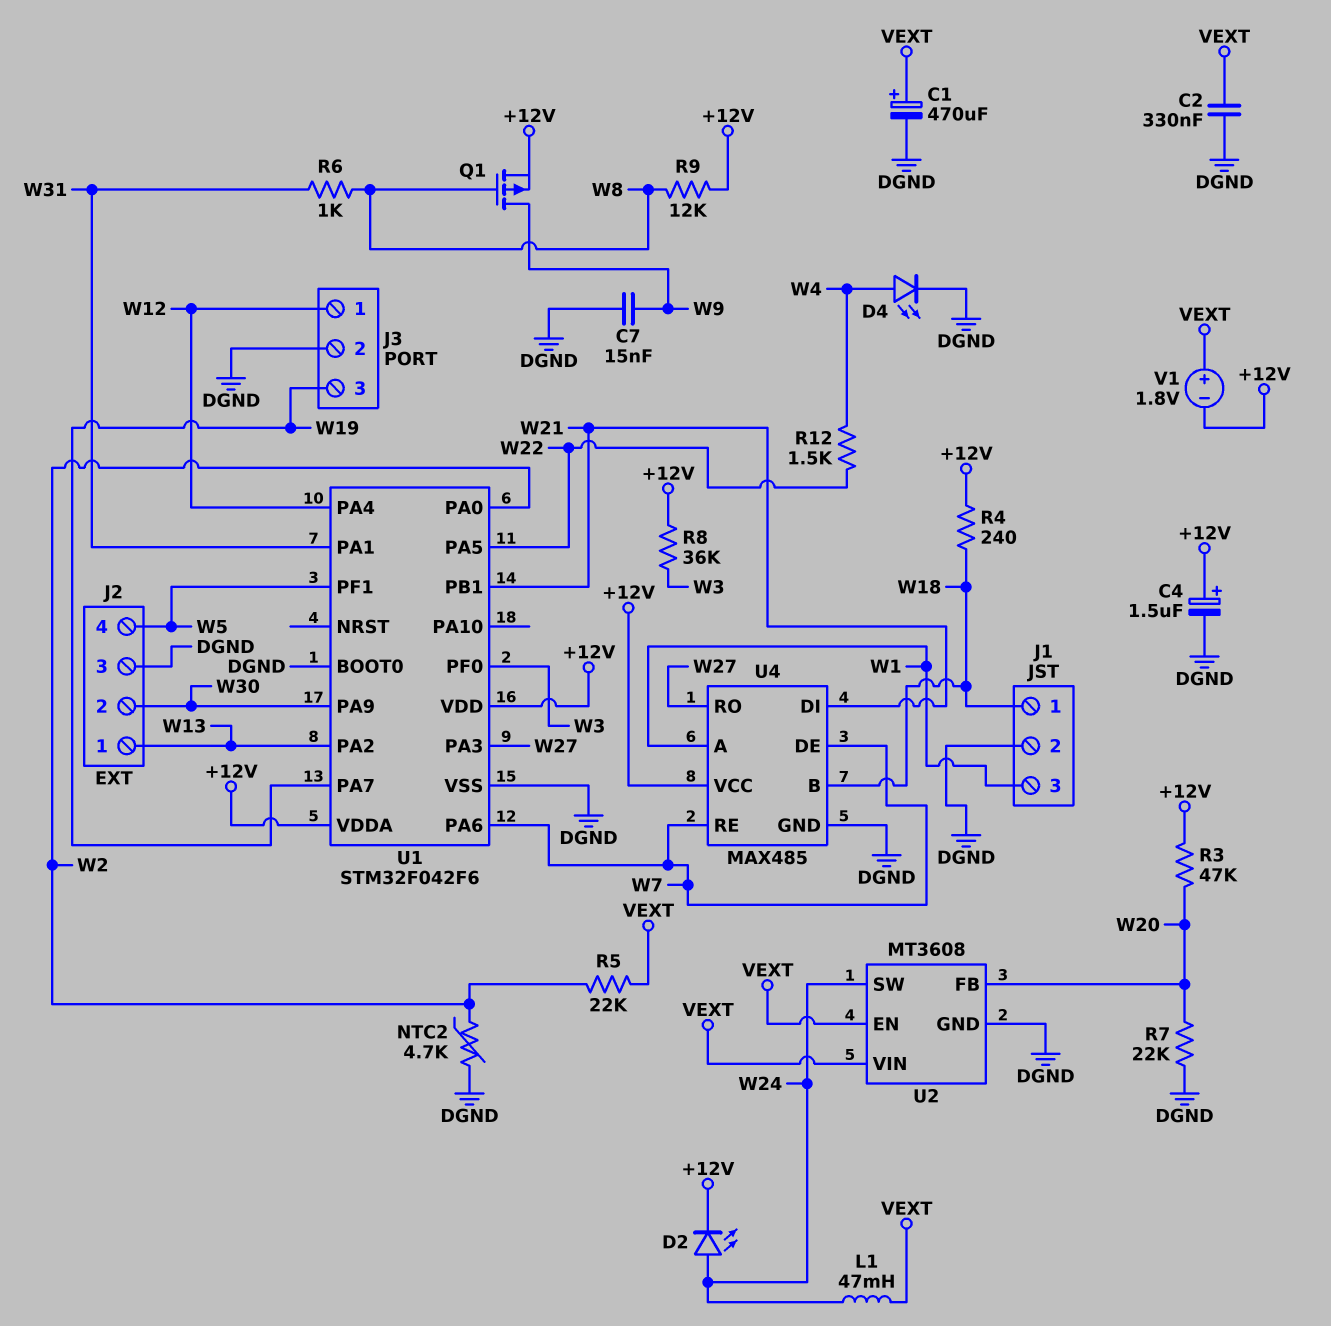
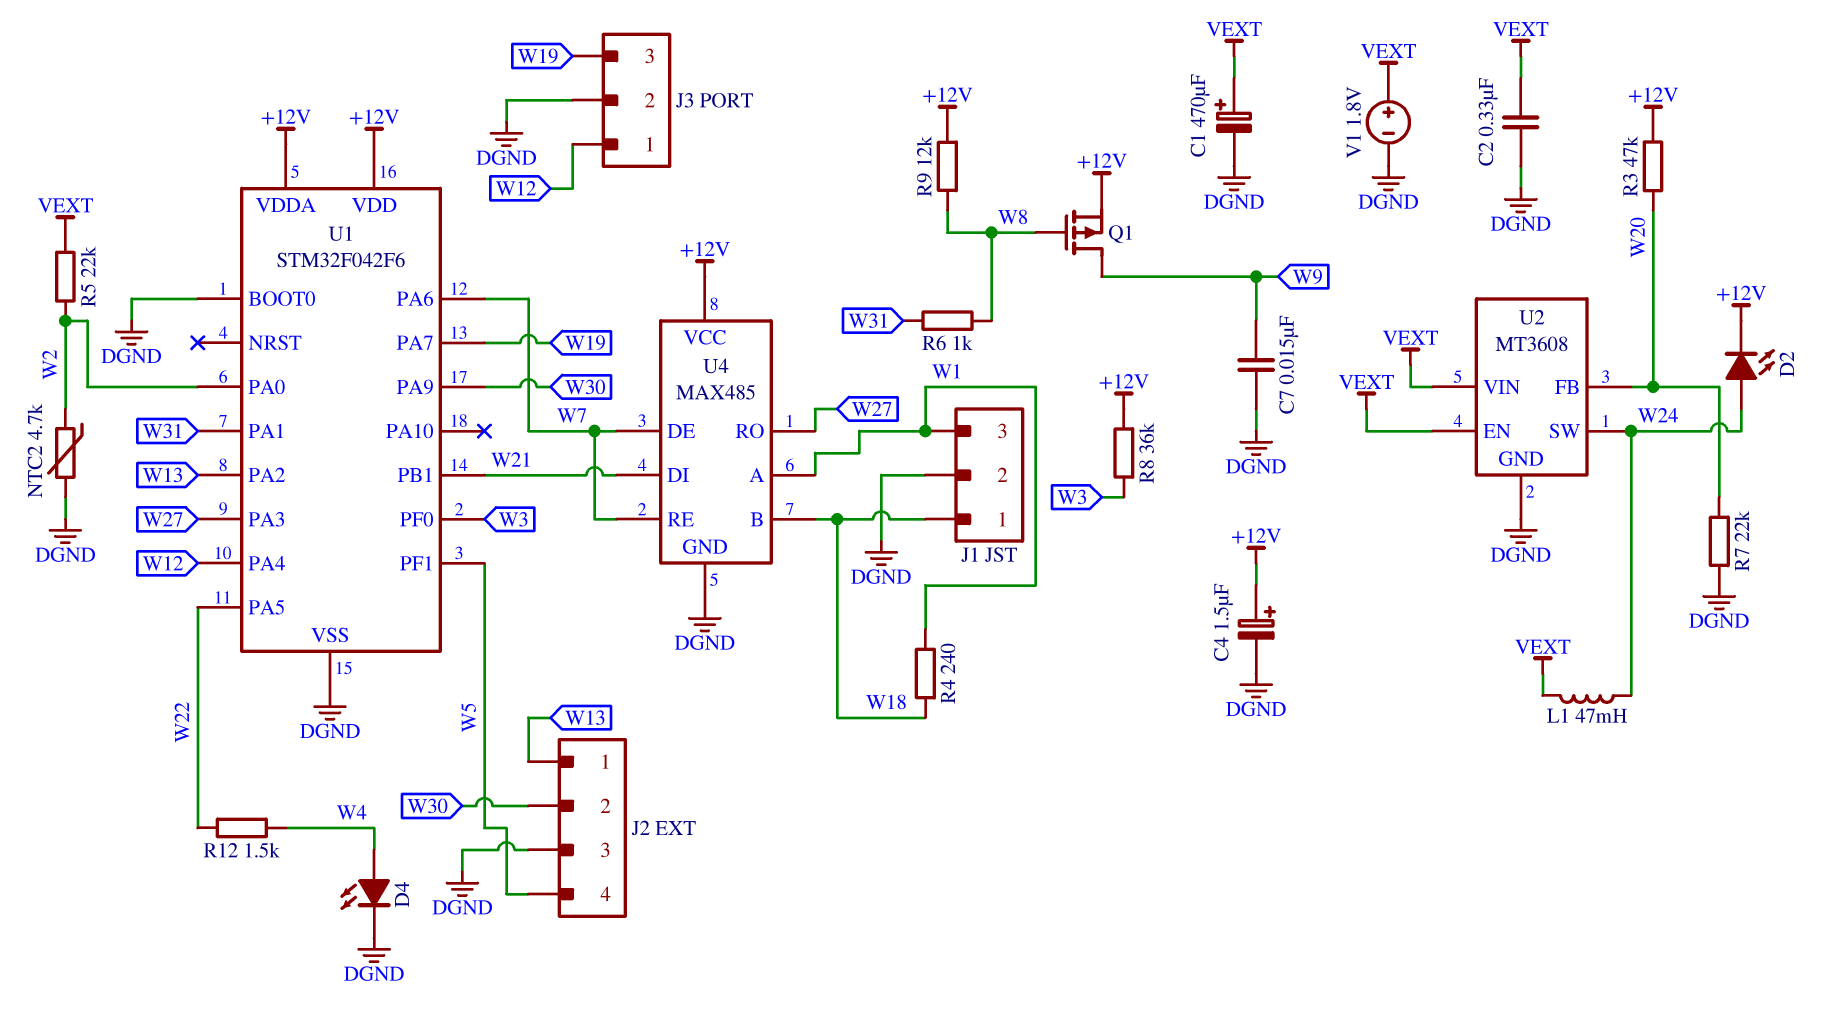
R4: 240 (+12V, W18) -> 240 (W1, W18)
V1: 1.8V (plus VEXT, minus +12V) -> 1.8V (plus VEXT, minus DGND)

